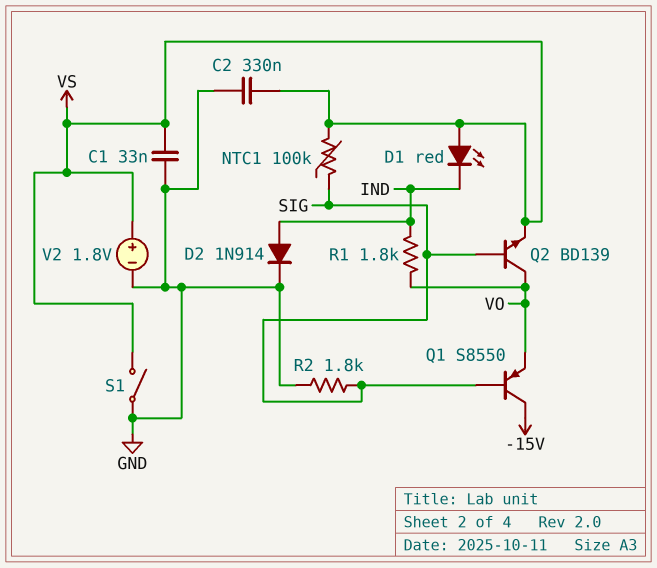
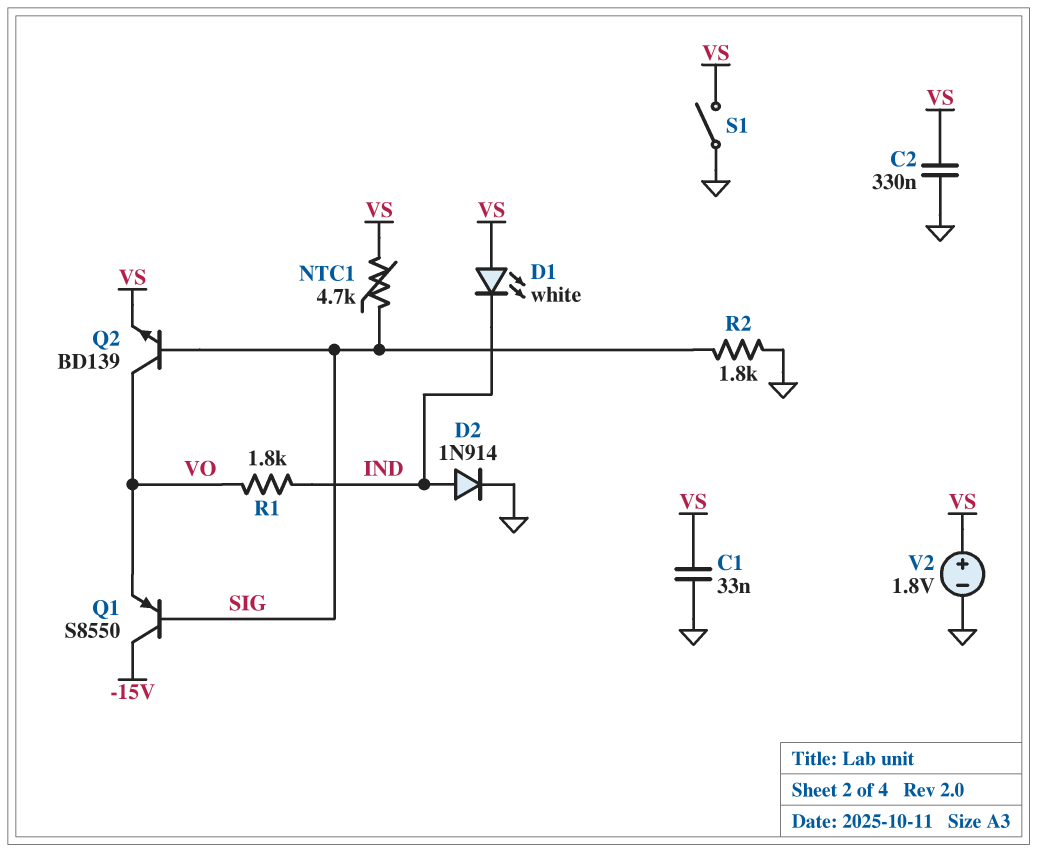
D1: LED red (A VS, K IND) -> LED white (A VS, K IND)
NTC1: 100k (SIG, VS) -> 4.7k (SIG, VS)

